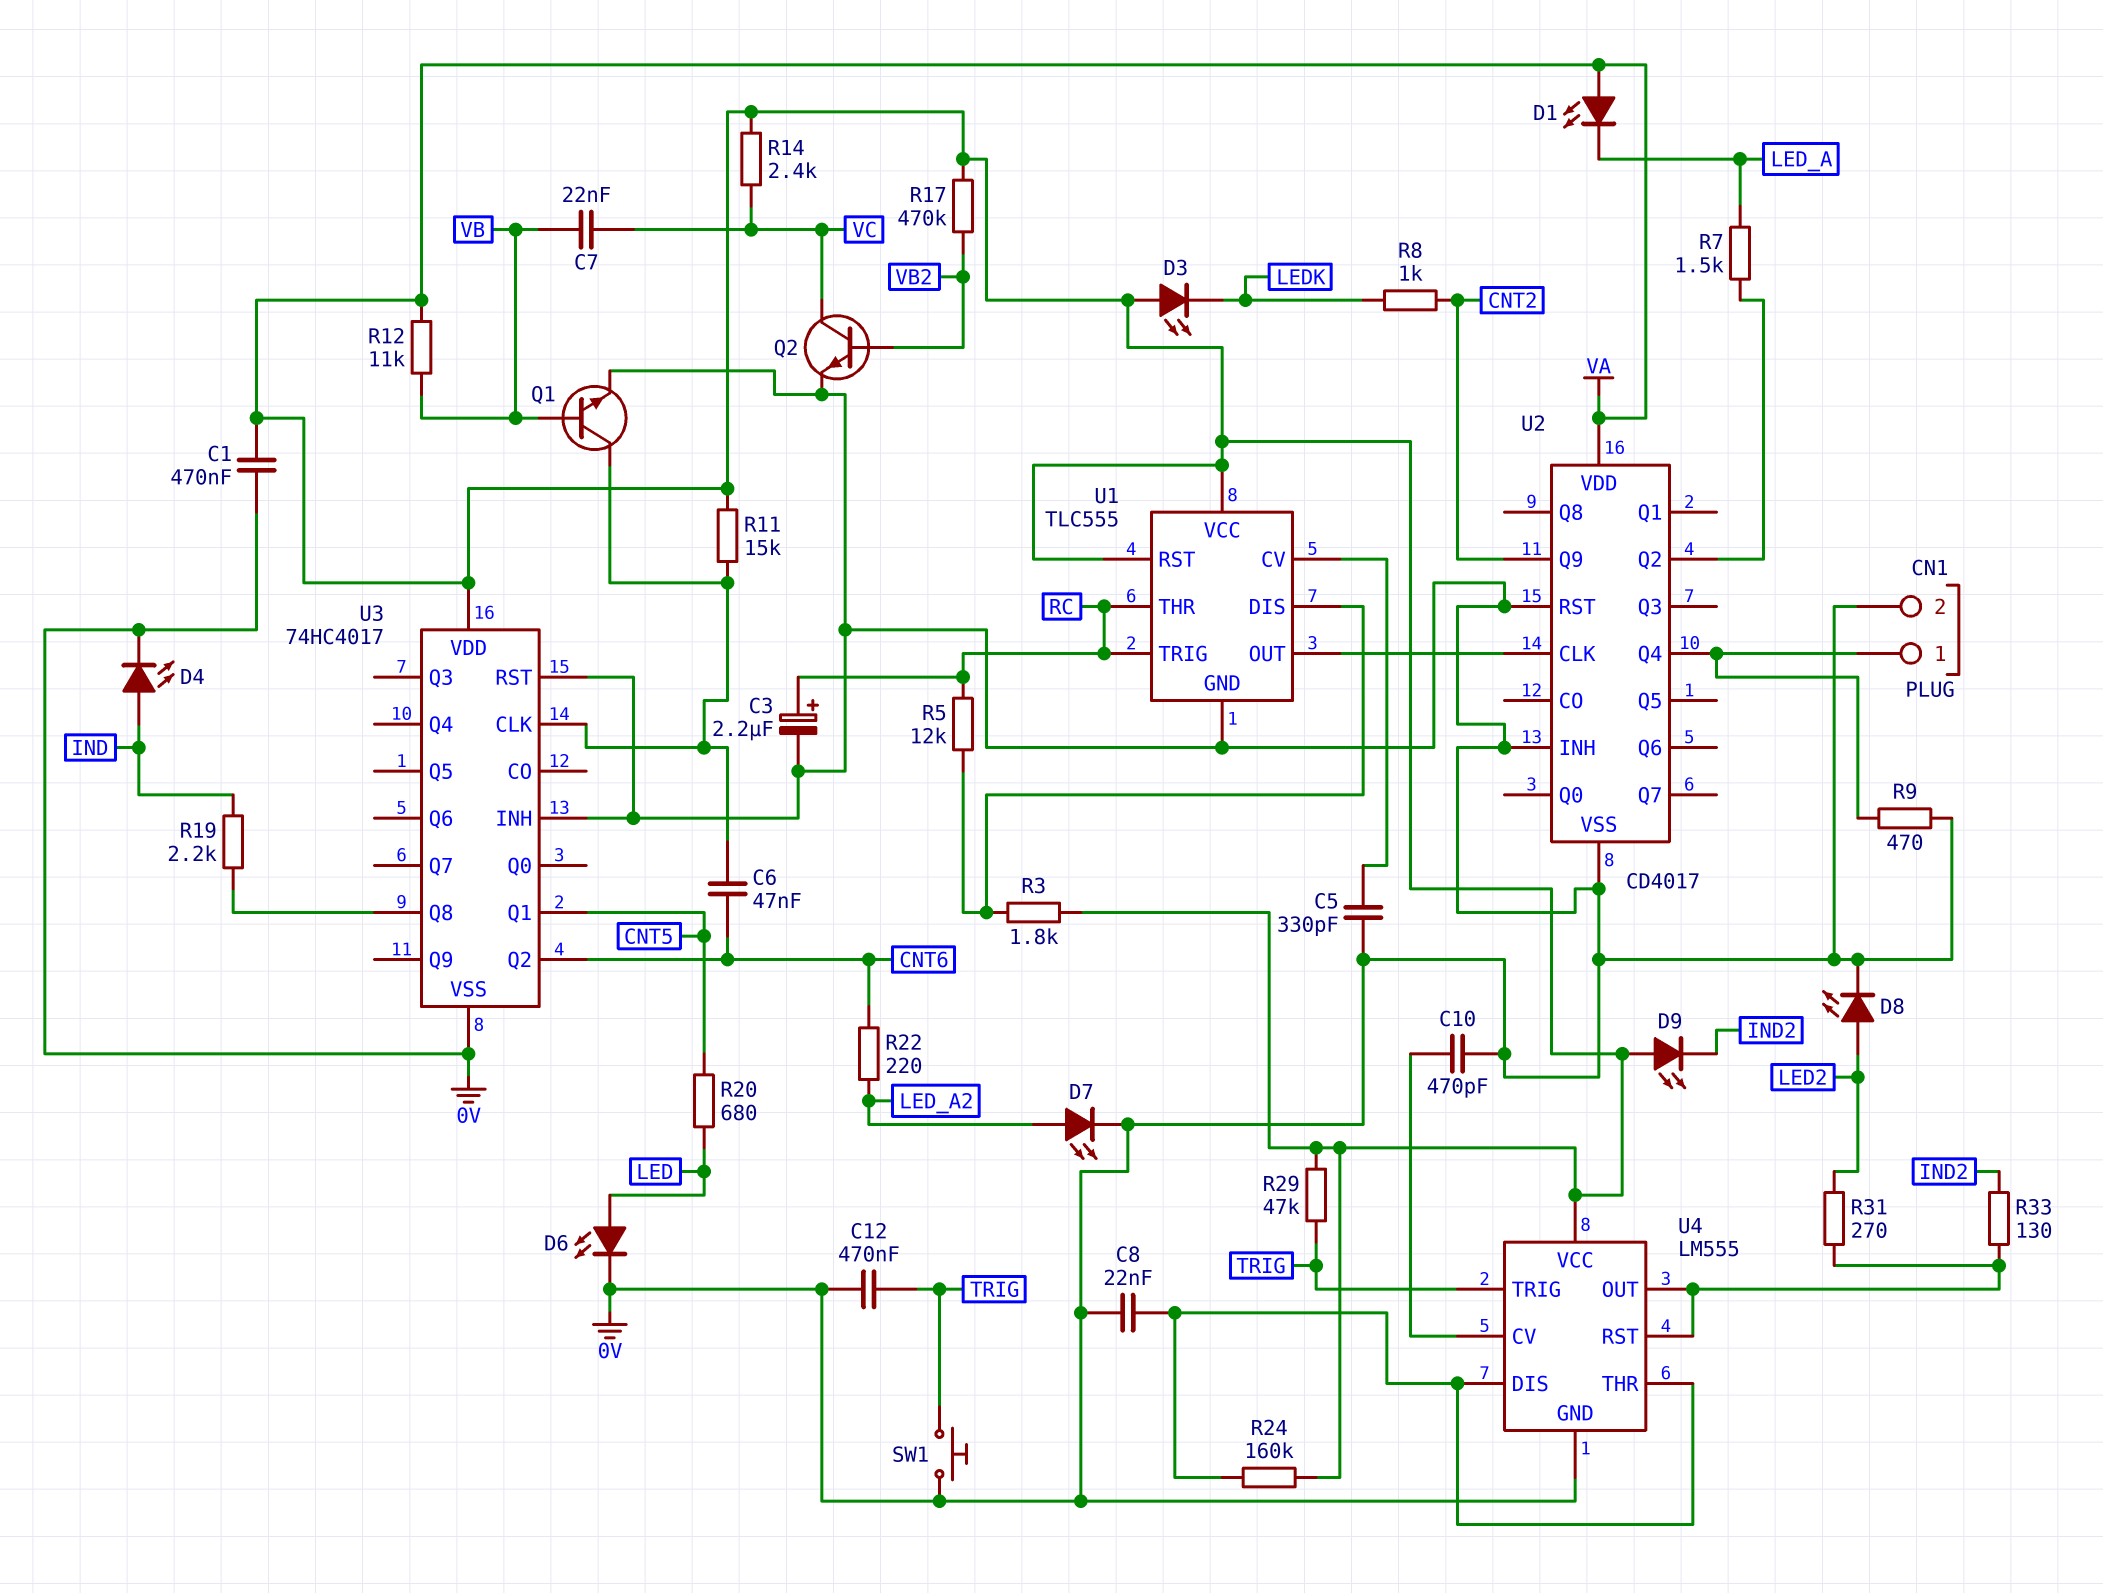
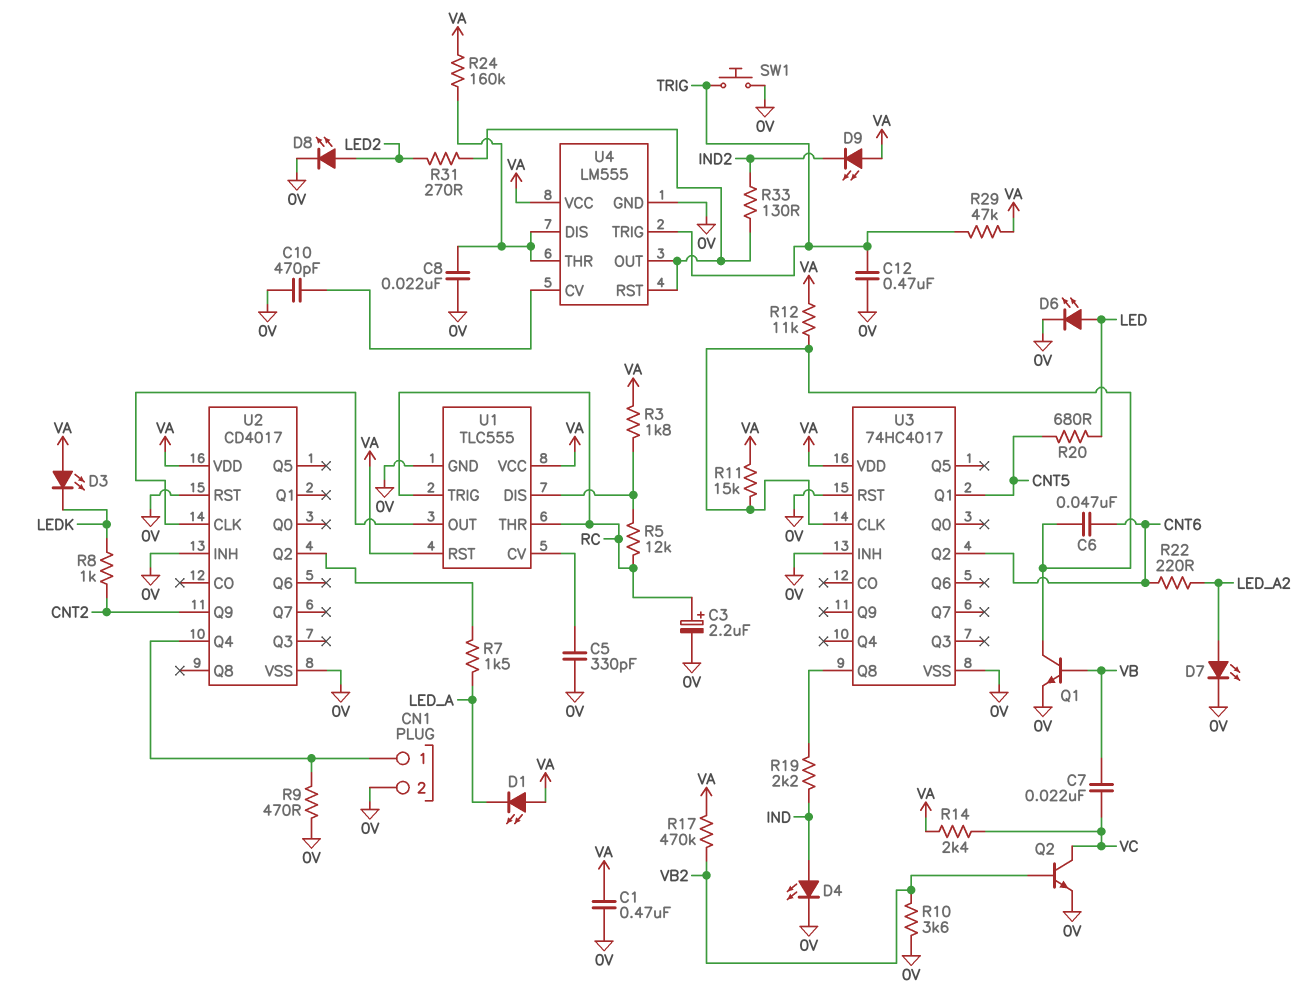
R10: none -> 3.6k (0V, VB2)
R12: 11k (VA, VB) -> 11k (U3/CLK, VA)

